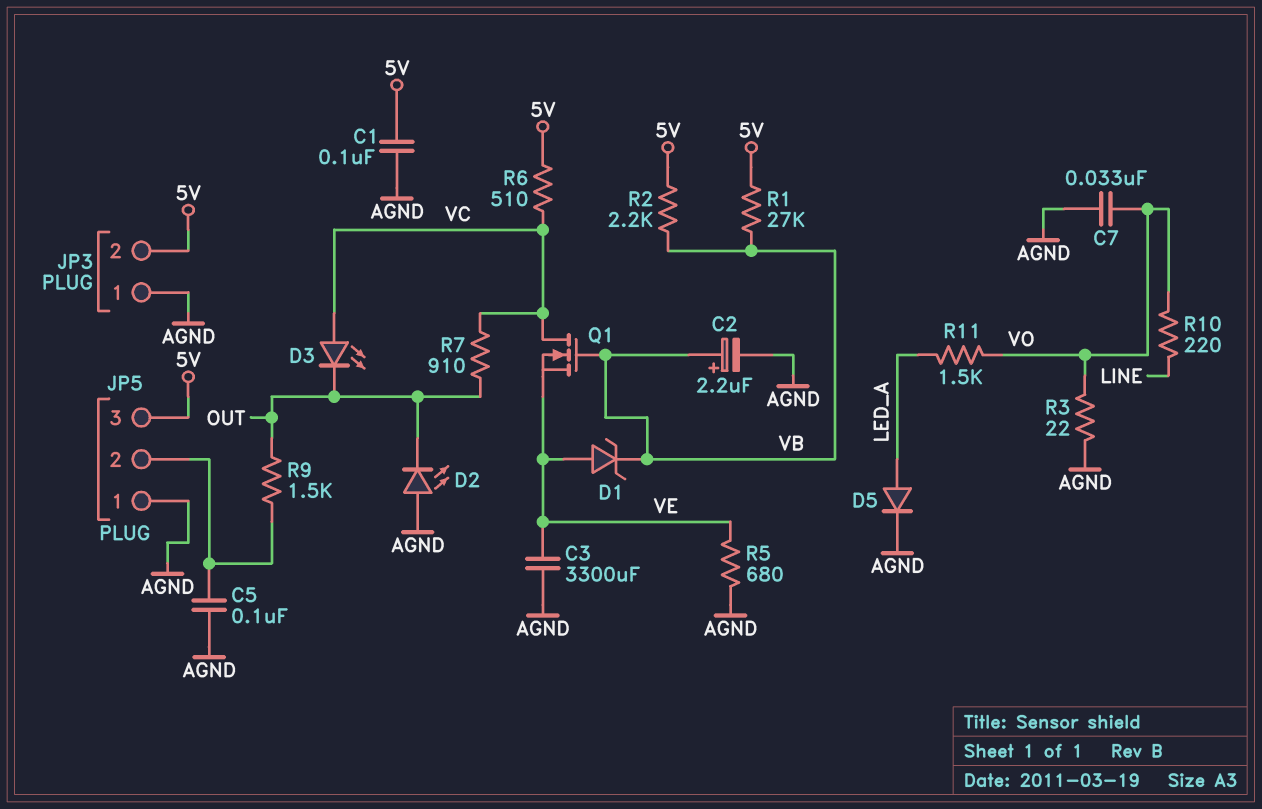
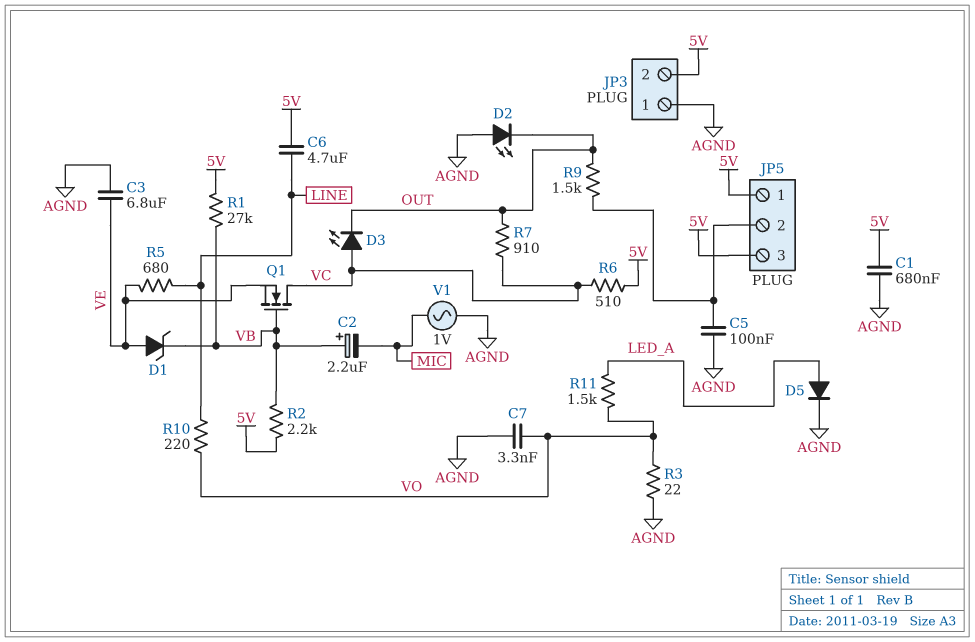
C1: 100nF (5V, AGND) -> 680nF (5V, AGND)
C2: 2.2uF (plus VB, minus AGND) -> 2.2uF (plus VB, minus MIC)
C3: 3300uF (AGND, VE) -> 6.8uF (AGND, VE)
C6: none -> 4.7uF (5V, LINE)
C7: 33nF (AGND, VO) -> 3.3nF (AGND, VO)
JP5 pin 1: AGND -> 5V
R5: 680 (AGND, VE) -> 680 (LINE, VE)
V1: none -> AC 1V (AGND, MIC)

